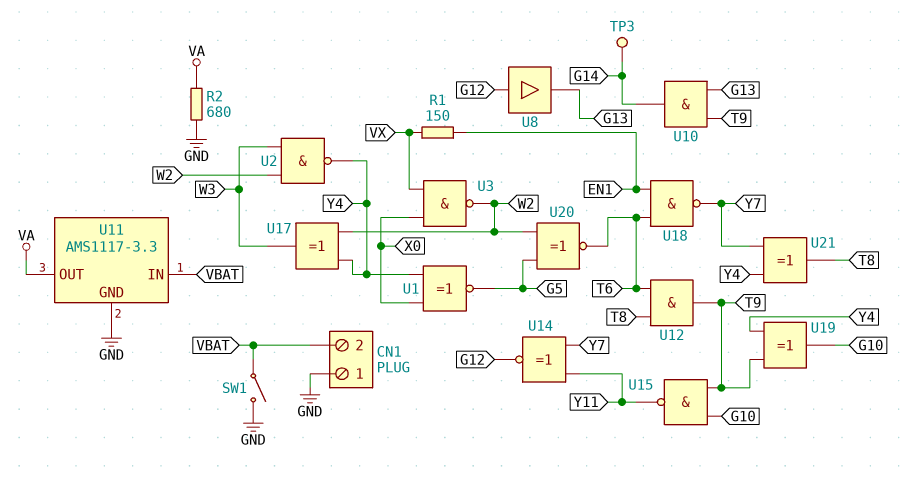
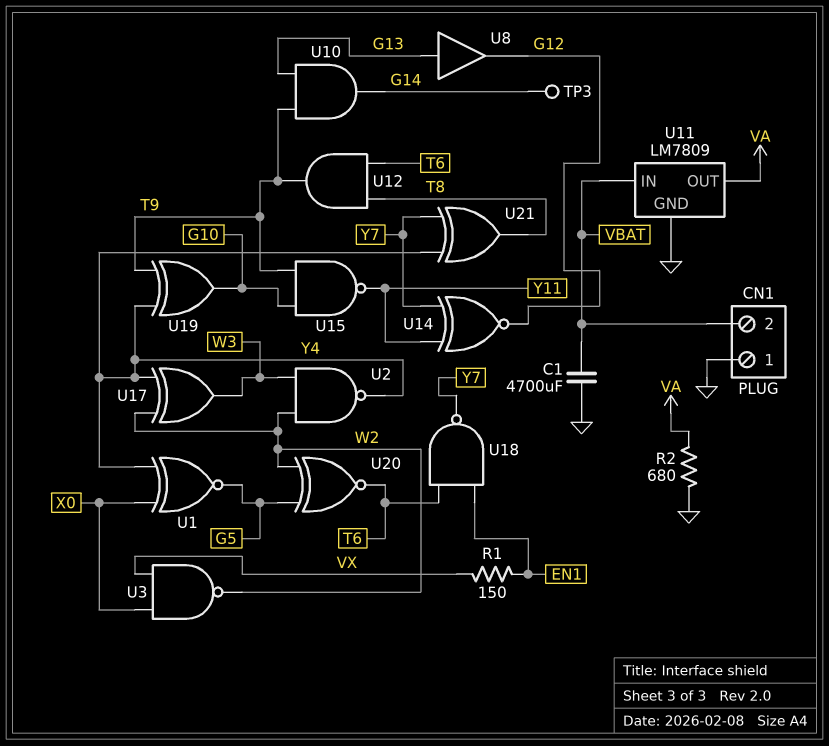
C1: none -> 4700uF (GND, VBAT)
SW1: switch (GND, VBAT) -> none
U8: buffer (in G12, out G13) -> buffer (in G13, out G12)
U11: AMS1117-3.3 -> LM7809

